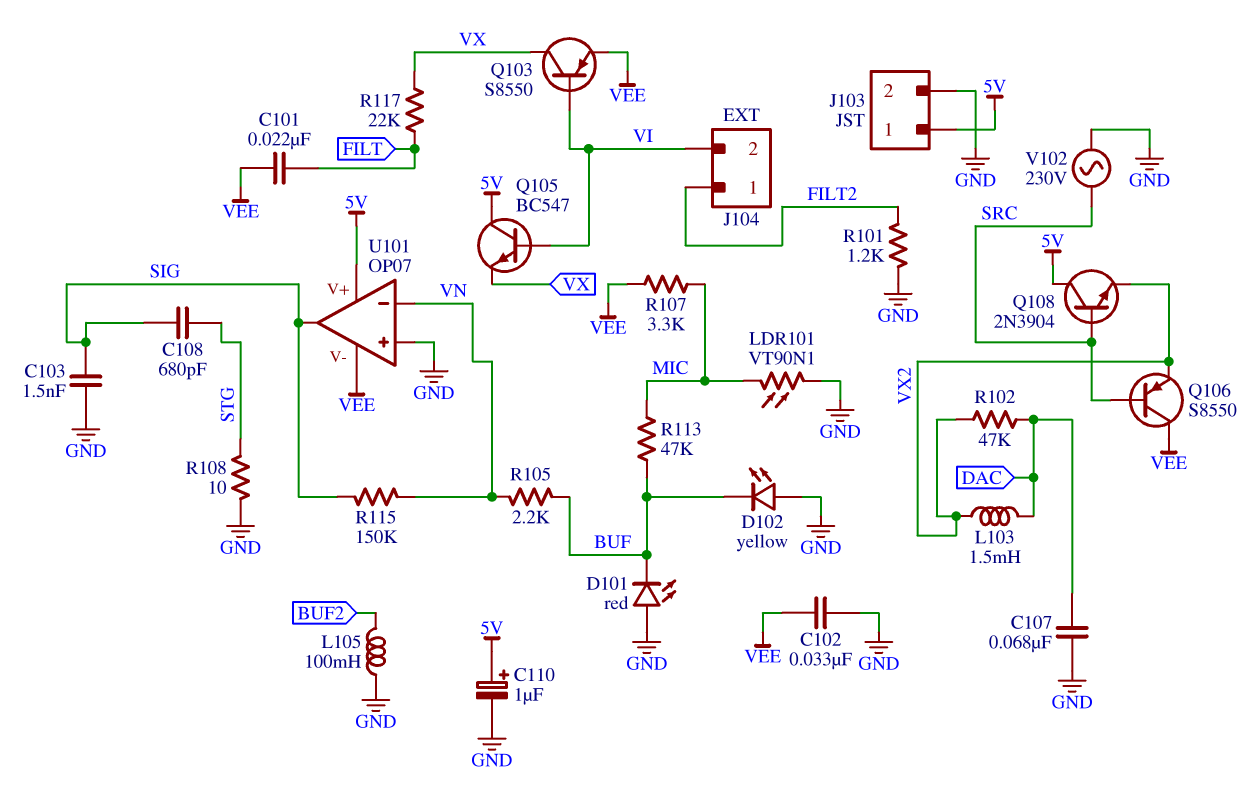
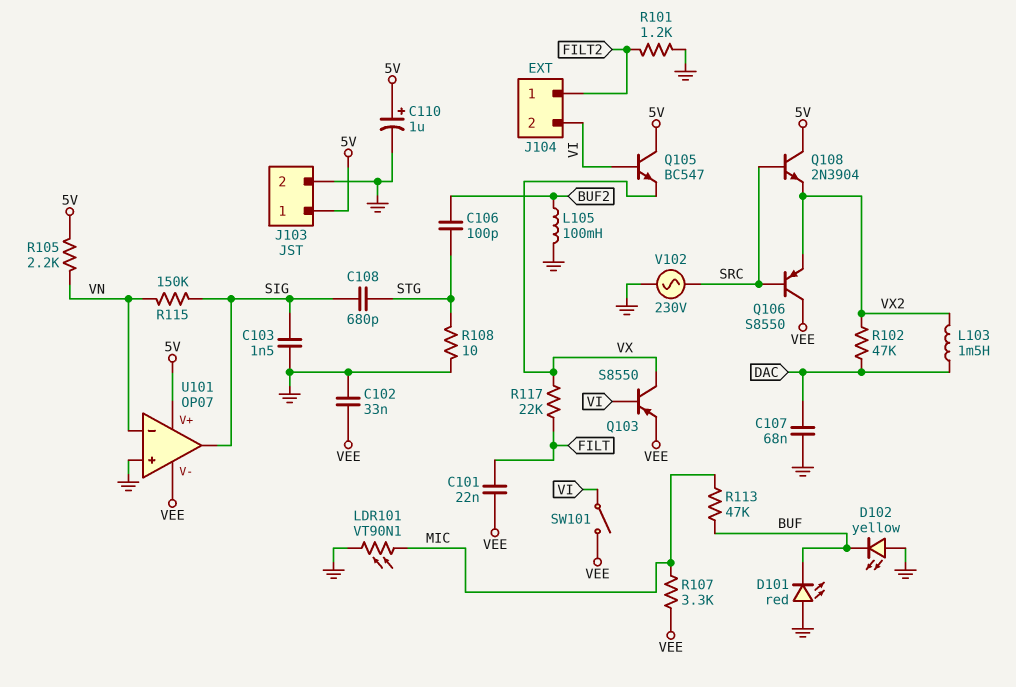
C106: none -> 100pF (BUF2, STG)
R105: 2.2k (BUF, VN) -> 2.2k (5V, VN)
SW101: none -> switch (VEE, VI)

